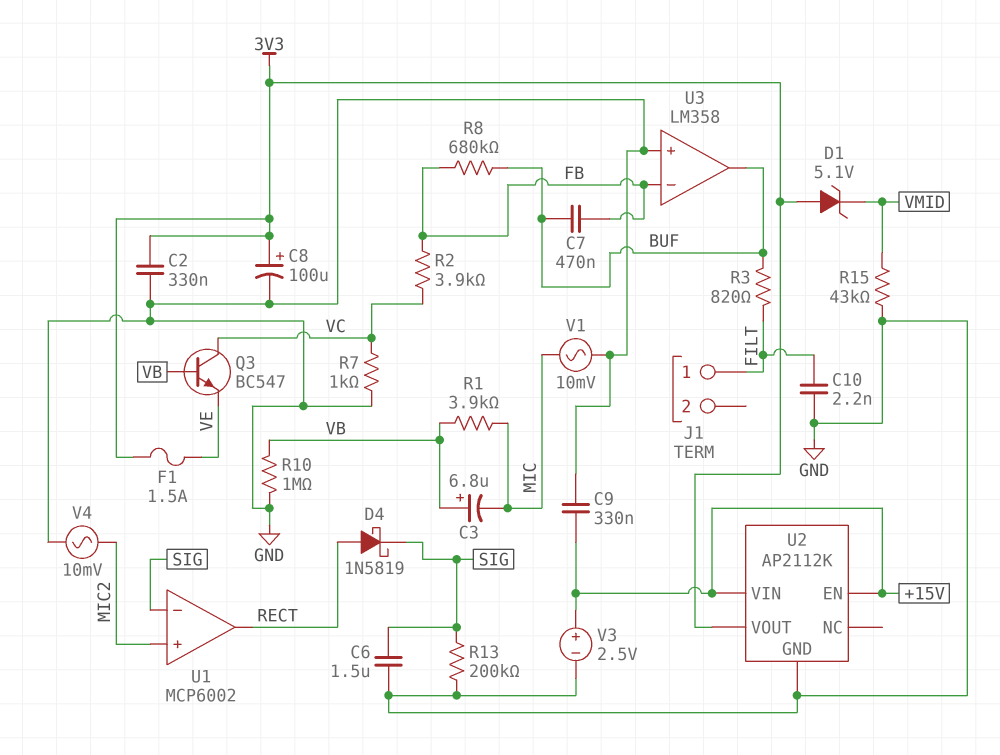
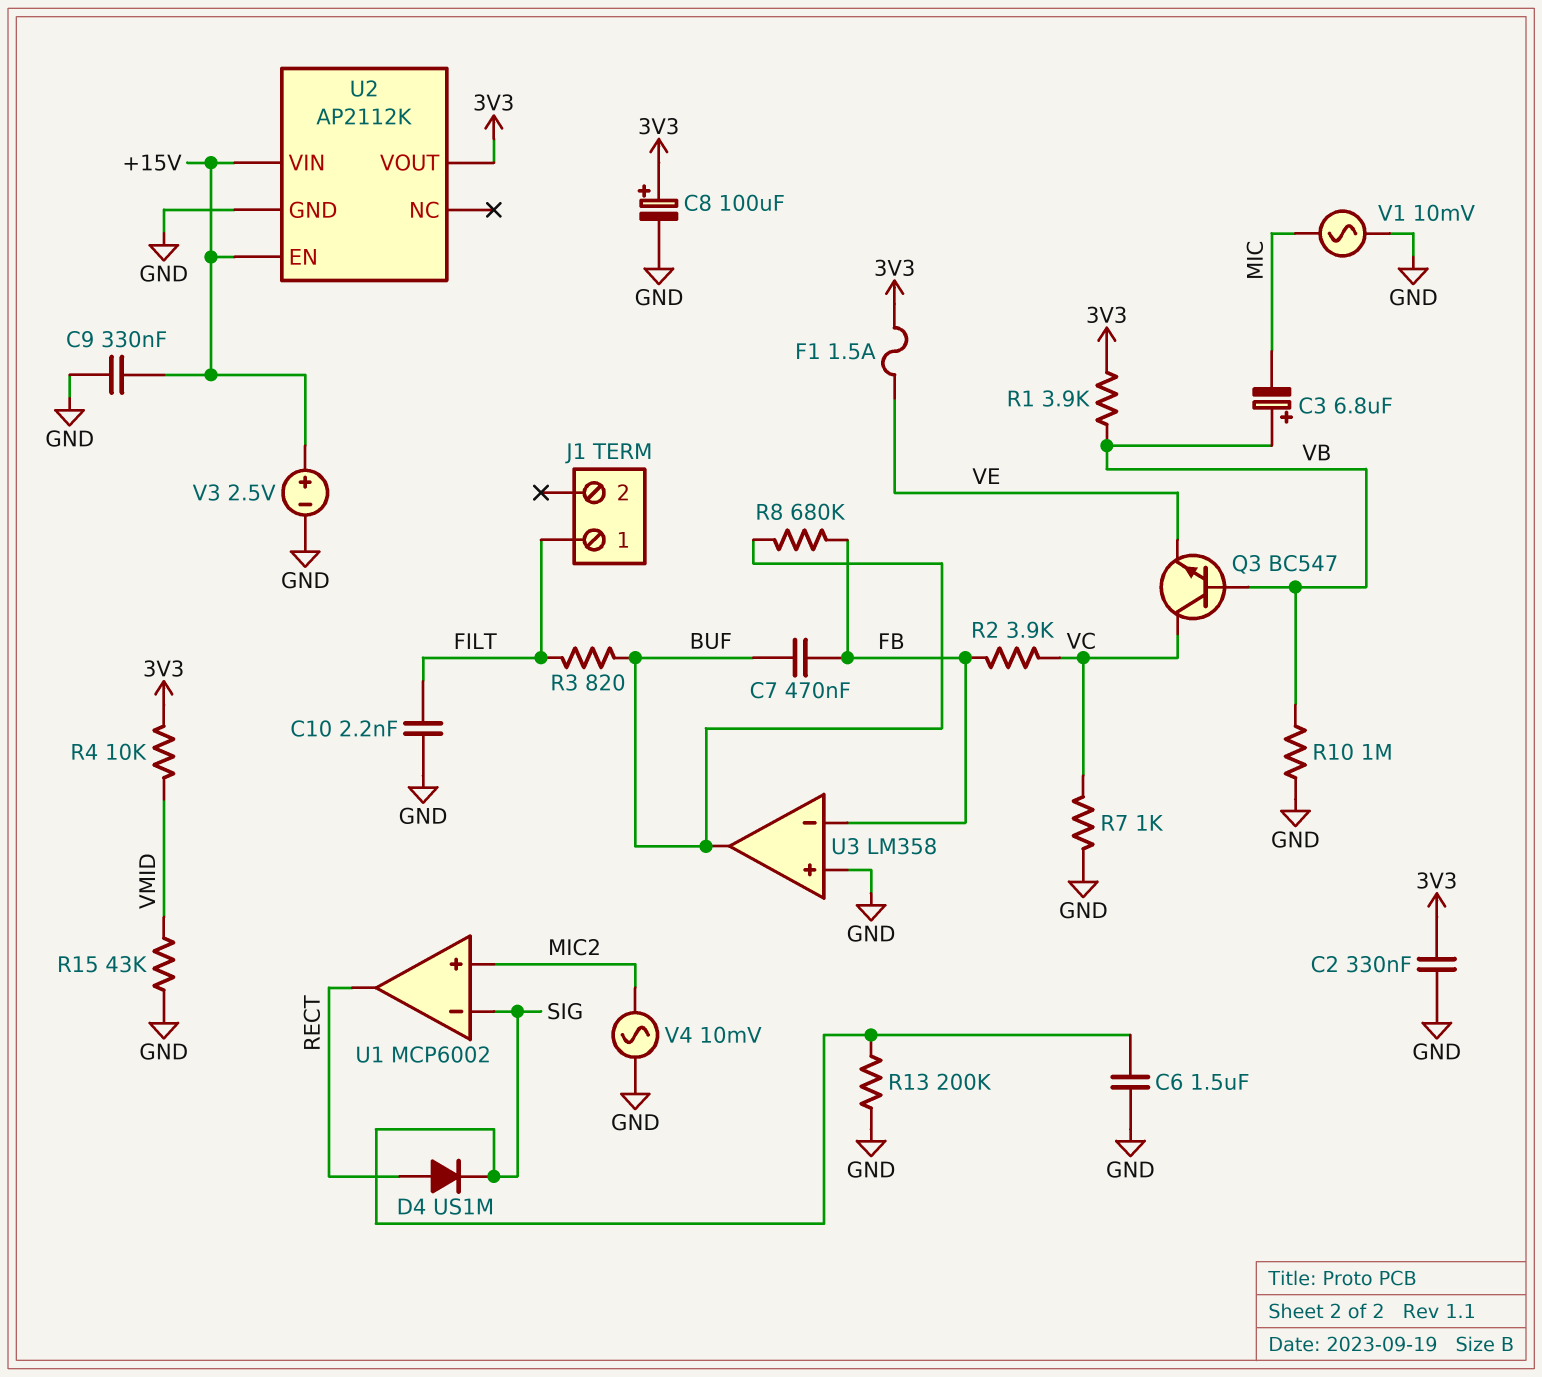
D1: zener 5.1V (A 3V3, K VMID) -> none
D4: schottky 1N5819 (A RECT, K SIG) -> diode US1M (A RECT, K SIG)
R1: 3.9k (MIC, VB) -> 3.9k (3V3, VB)
R4: none -> 10k (3V3, VMID)

